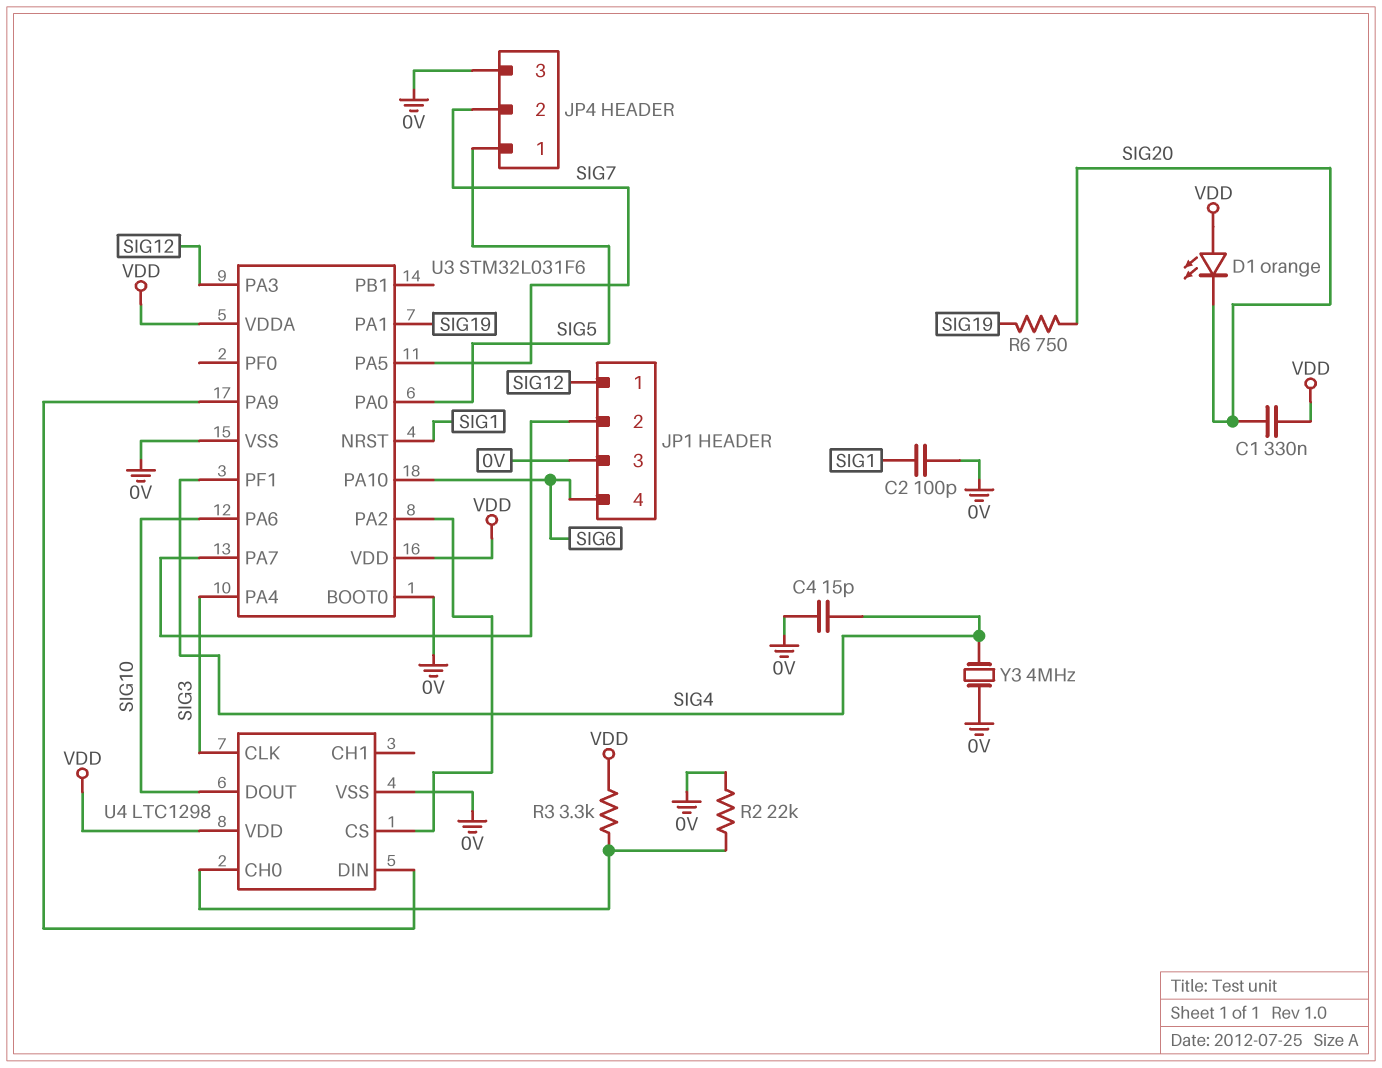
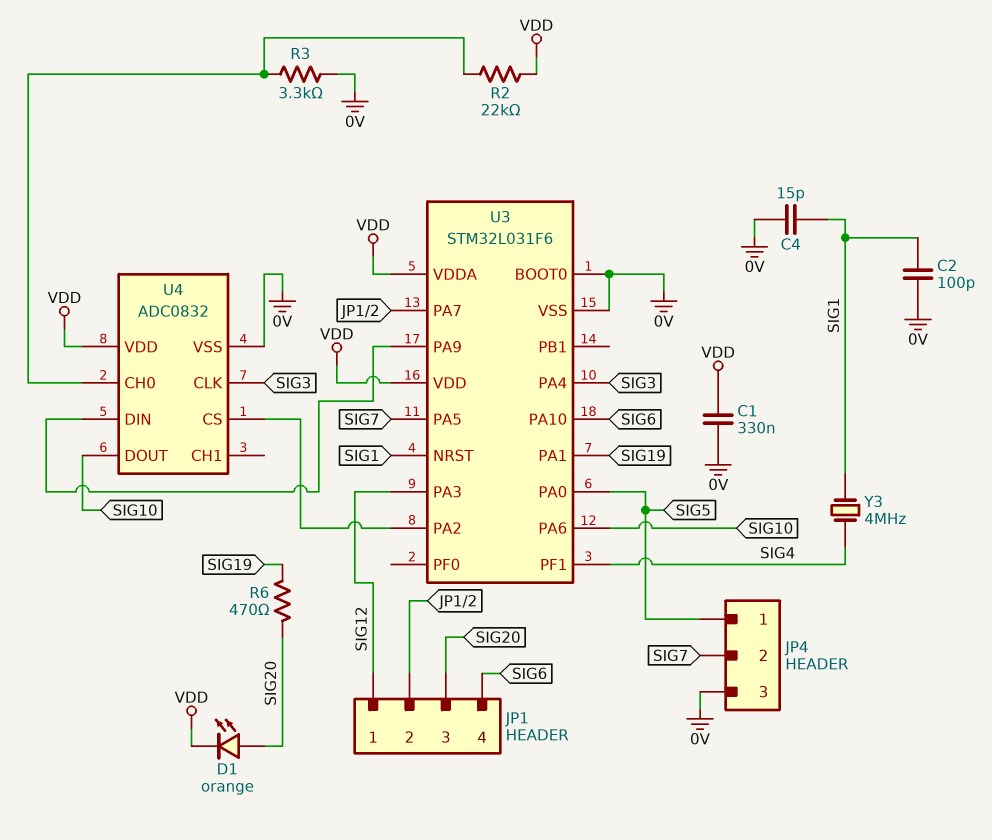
C1: 330nF (SIG20, VDD) -> 330nF (0V, VDD)
C4: 15pF (0V, SIG4) -> 15pF (0V, SIG1)
D1: LED orange (A VDD, K SIG20) -> LED orange (A SIG20, K VDD)
JP1 pin 3: 0V -> SIG20
R2: 22k (0V, U4/CH0) -> 22k (U4/CH0, VDD)
R3: 3.3k (U4/CH0, VDD) -> 3.3k (0V, U4/CH0)
R6: 750 (SIG19, SIG20) -> 470 (SIG19, SIG20)
U4: LTC1298 -> ADC0832
Y3: 4MHz (0V, SIG4) -> 4MHz (SIG1, SIG4)

